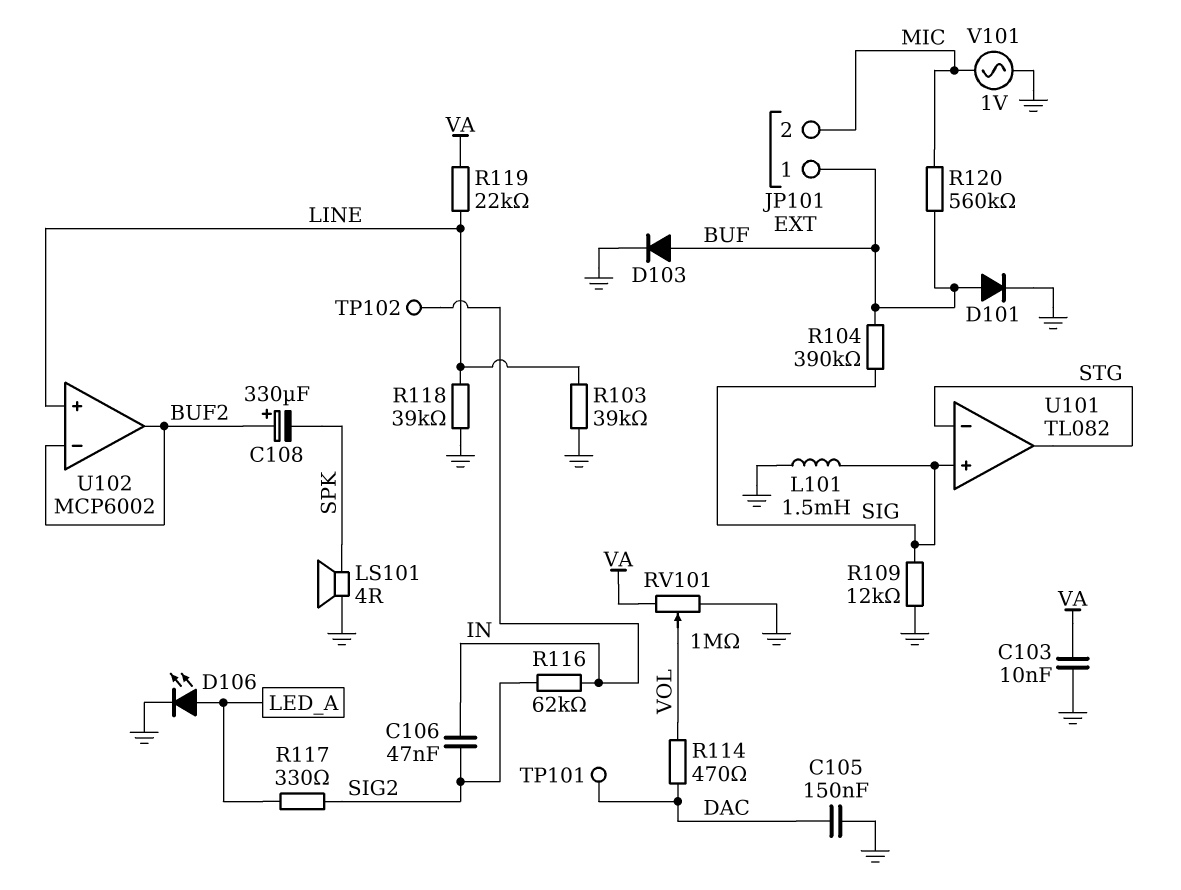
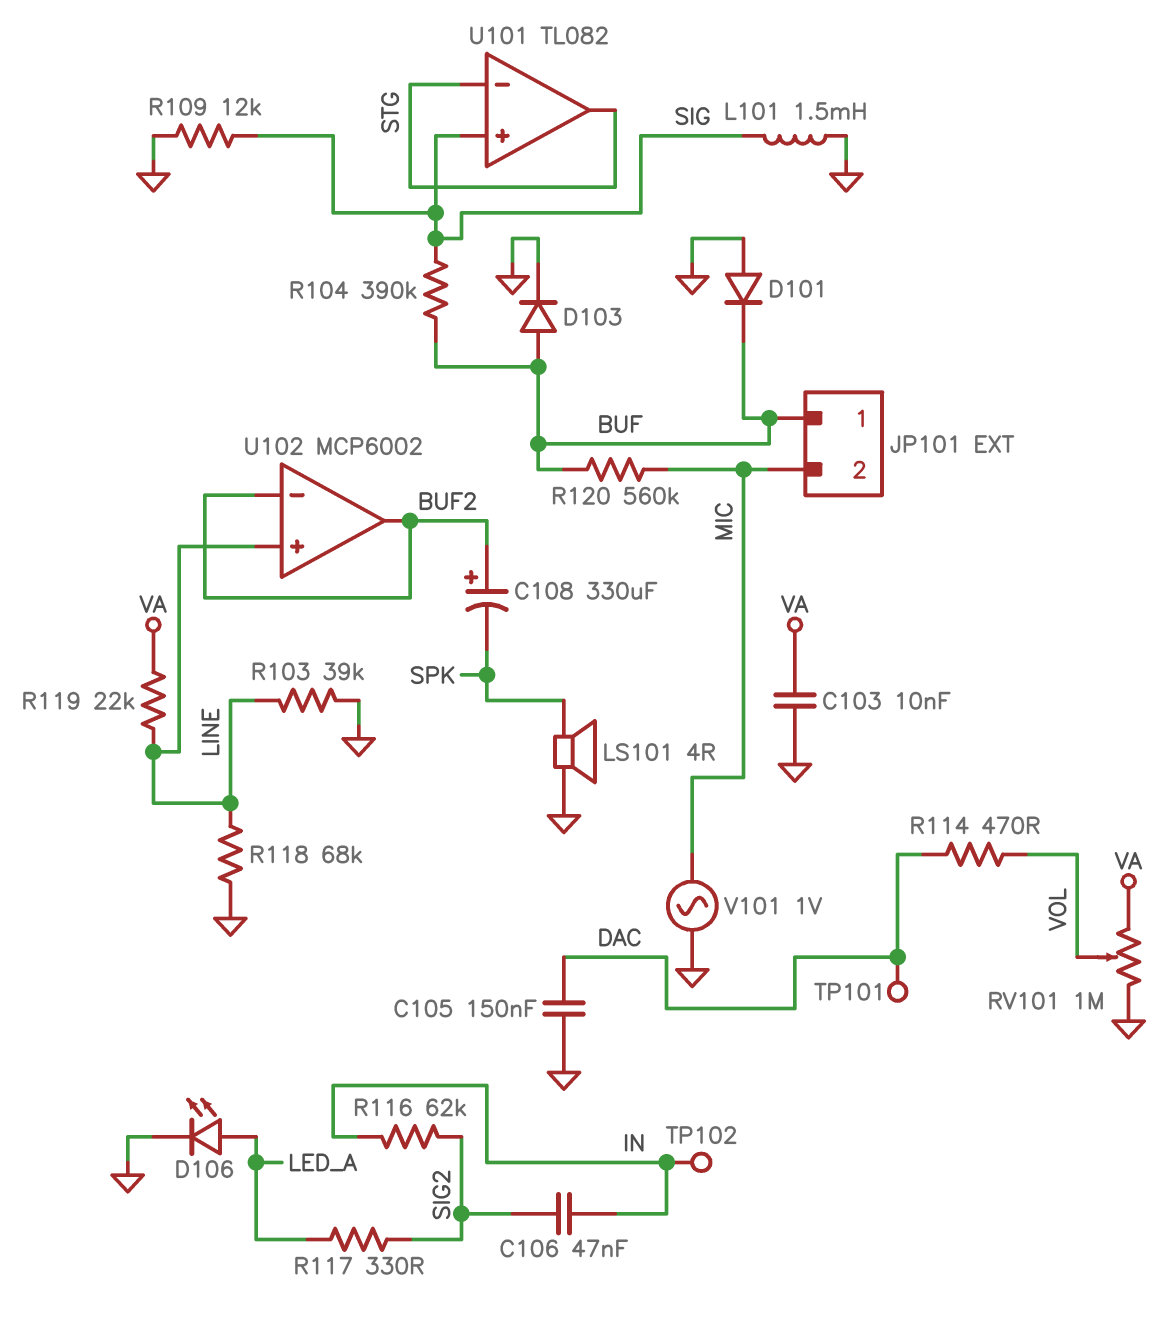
D101: diode (A BUF, K GND) -> diode (A GND, K BUF)
R118: 39k (GND, LINE) -> 68k (GND, LINE)

